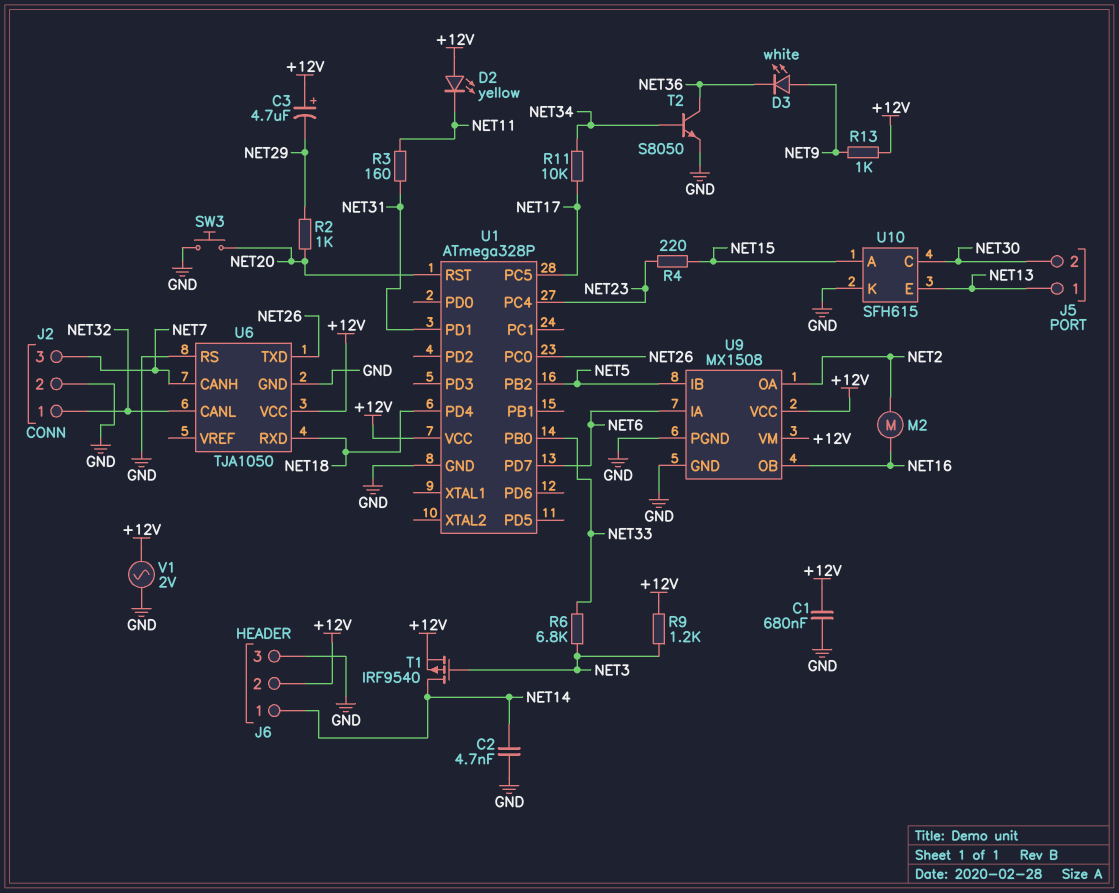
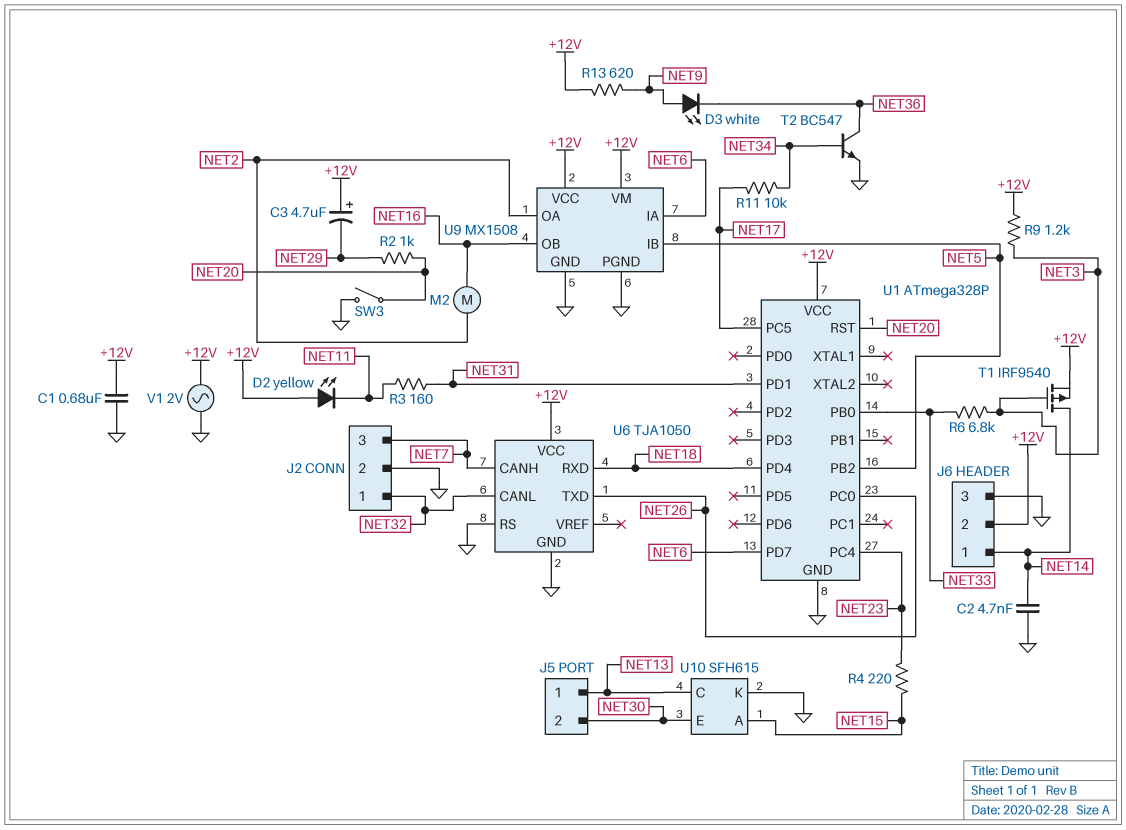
R13: 1k (+12V, NET9) -> 620 (+12V, NET9)
SW3: button (GND, NET20) -> switch (GND, NET20)
T2: NPN S8050 (B NET34, C NET36, E GND) -> NPN BC547 (B NET34, C NET36, E GND)
U10 pin C: NET30 -> NET13
U10 pin E: NET13 -> NET30

